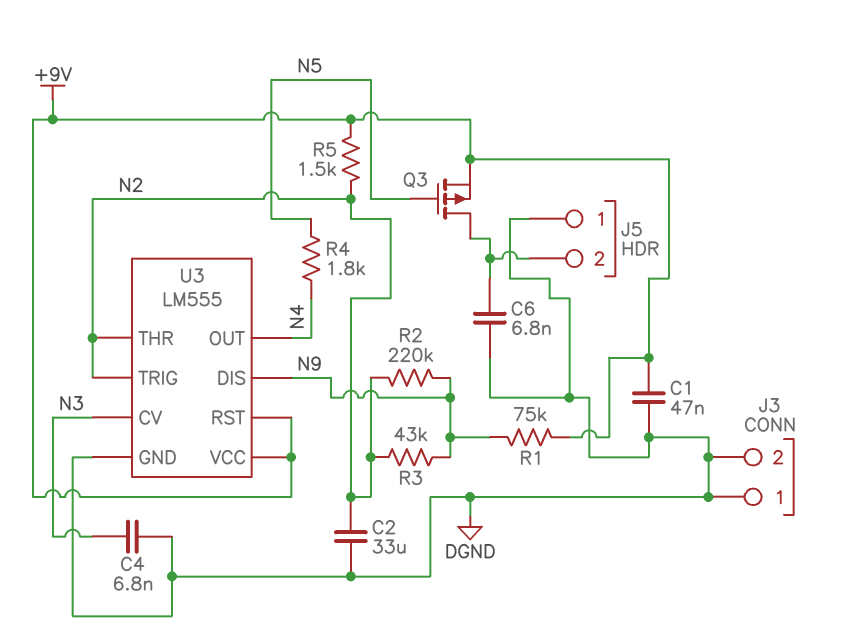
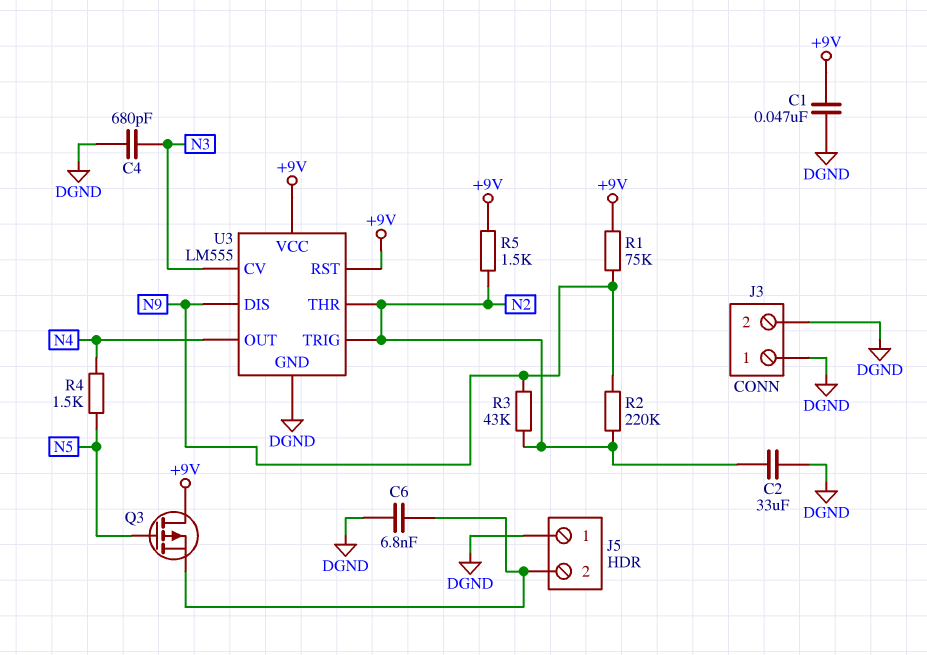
C4: 6.8nF (DGND, N3) -> 680pF (DGND, N3)
Q3: PMOS (G N5, D J5/2, S +9V) -> PMOS (G N5, D +9V, S J5/2)
R4: 1.8k (N4, N5) -> 1.5k (N4, N5)

